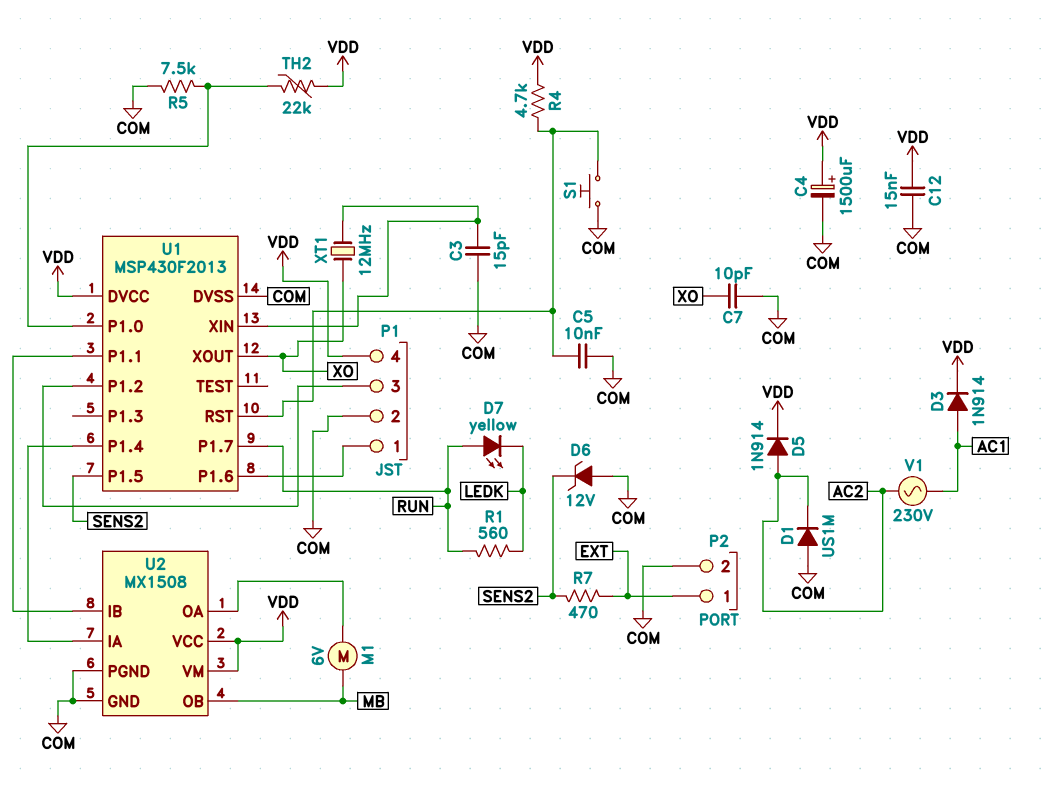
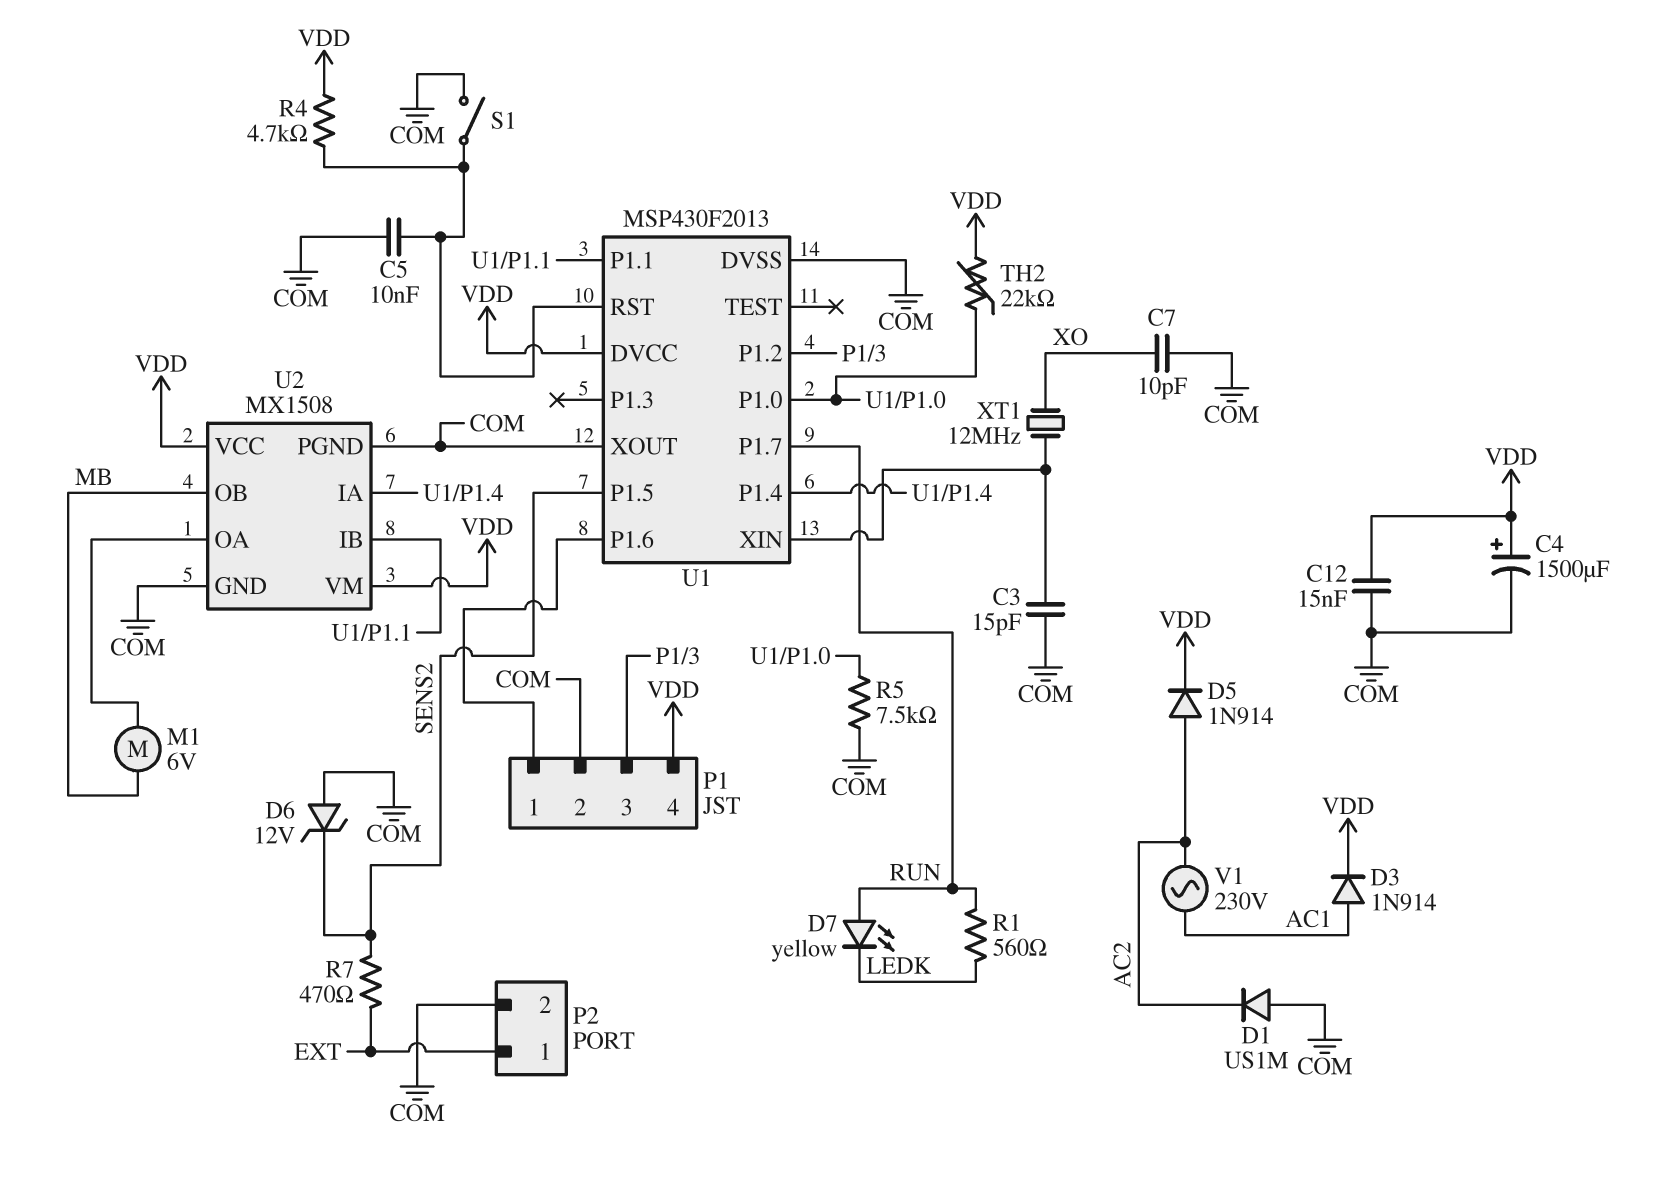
S1: button (COM, U1/RST) -> switch (COM, U1/RST)
U1 pin XOUT: XO -> COM

